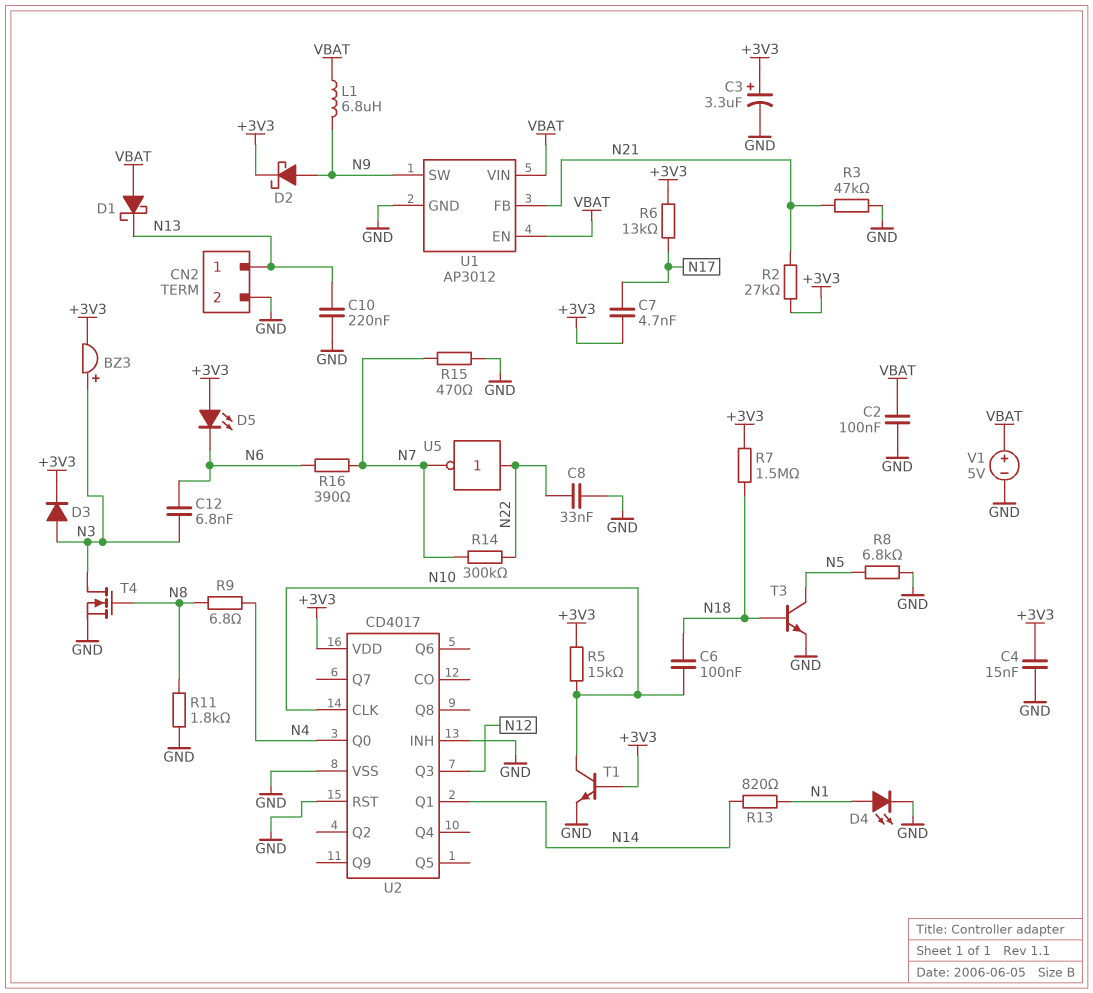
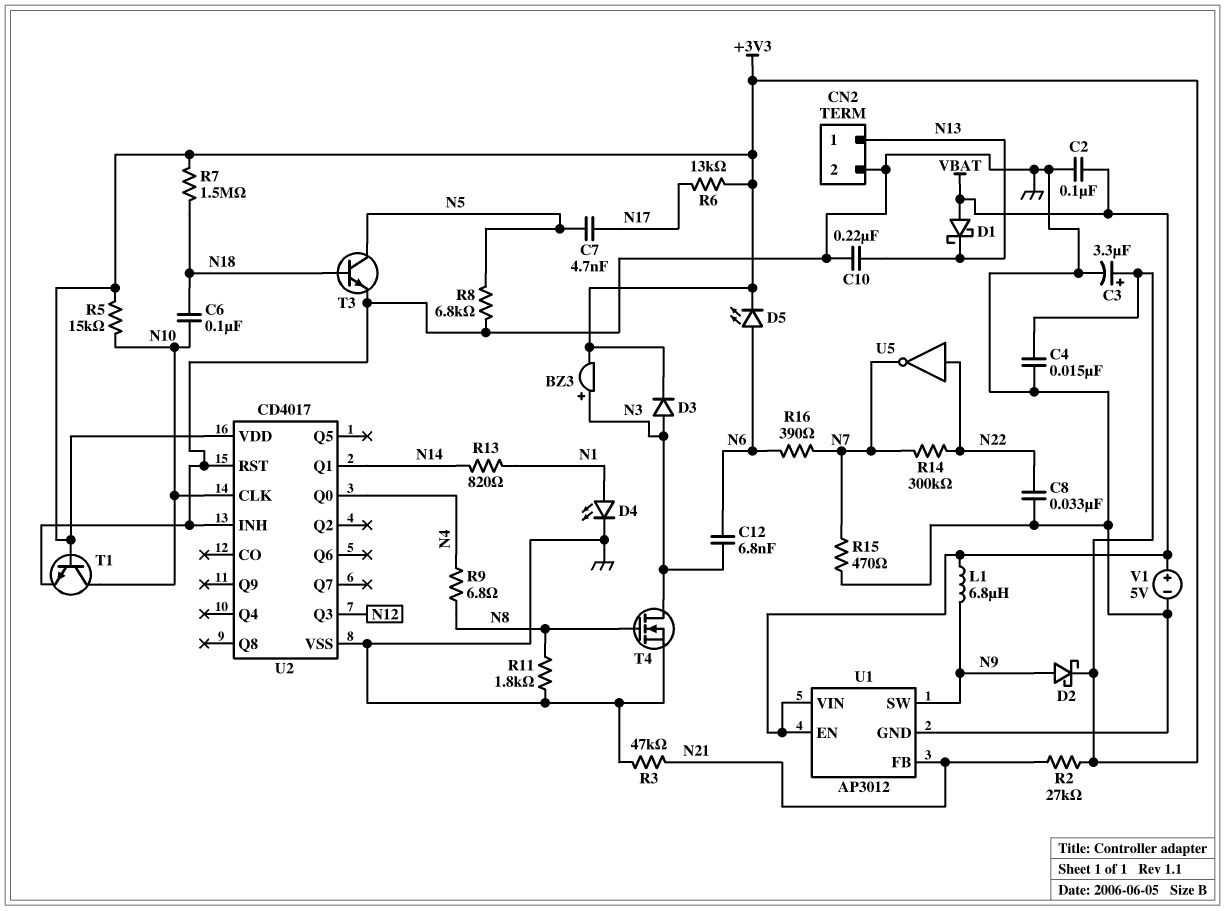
C7: 4.7nF (+3V3, N17) -> 4.7nF (N5, N17)
D5: LED (A +3V3, K N6) -> LED (A N6, K +3V3)

